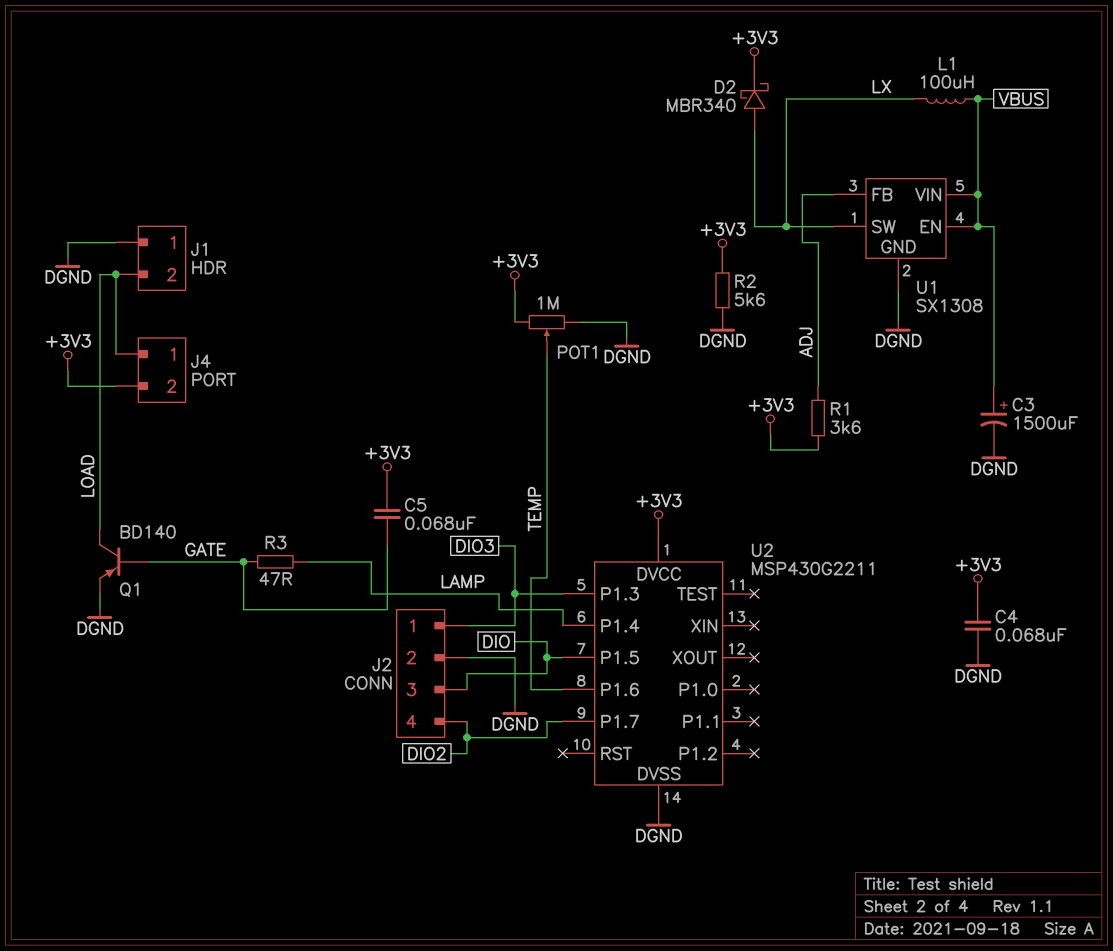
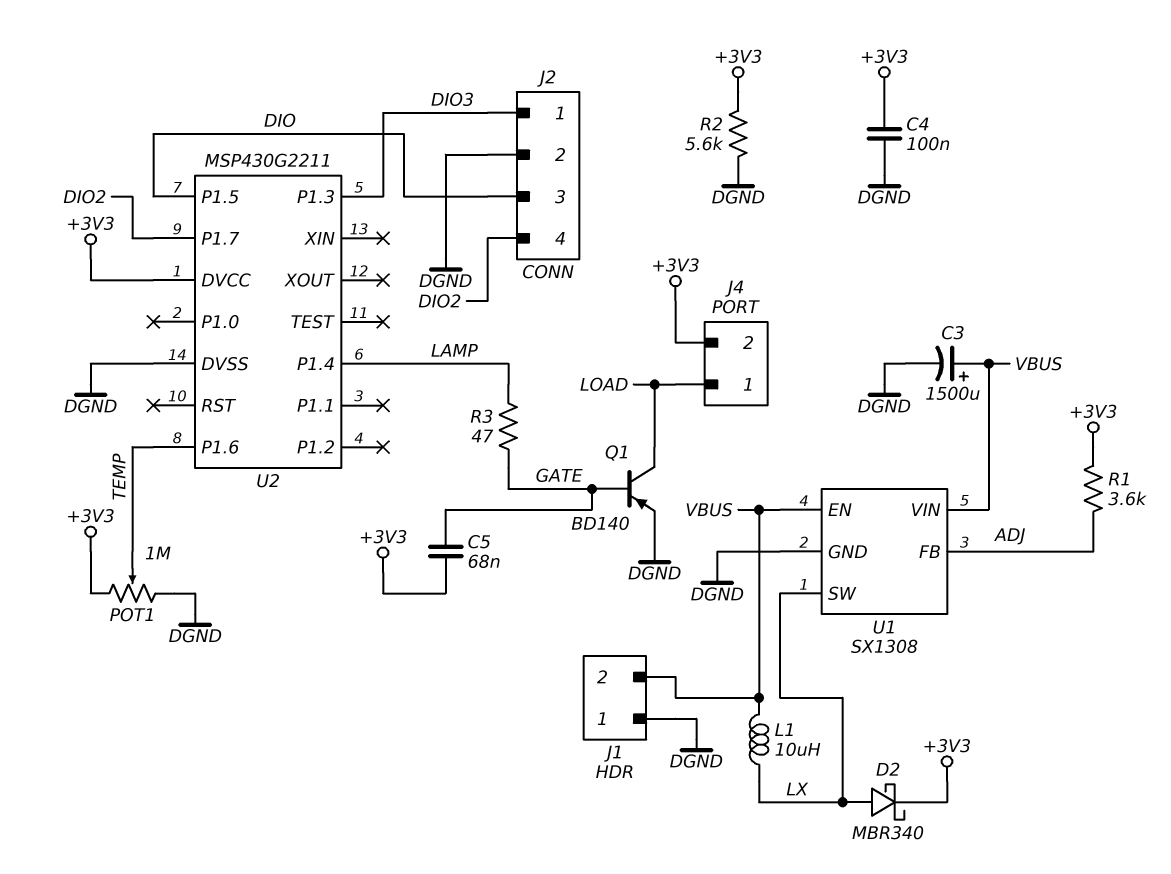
C4: 68nF (+3V3, DGND) -> 100nF (+3V3, DGND)
J1 pin 2: LOAD -> VBUS
L1: 100uH (LX, VBUS) -> 10uH (LX, VBUS)

